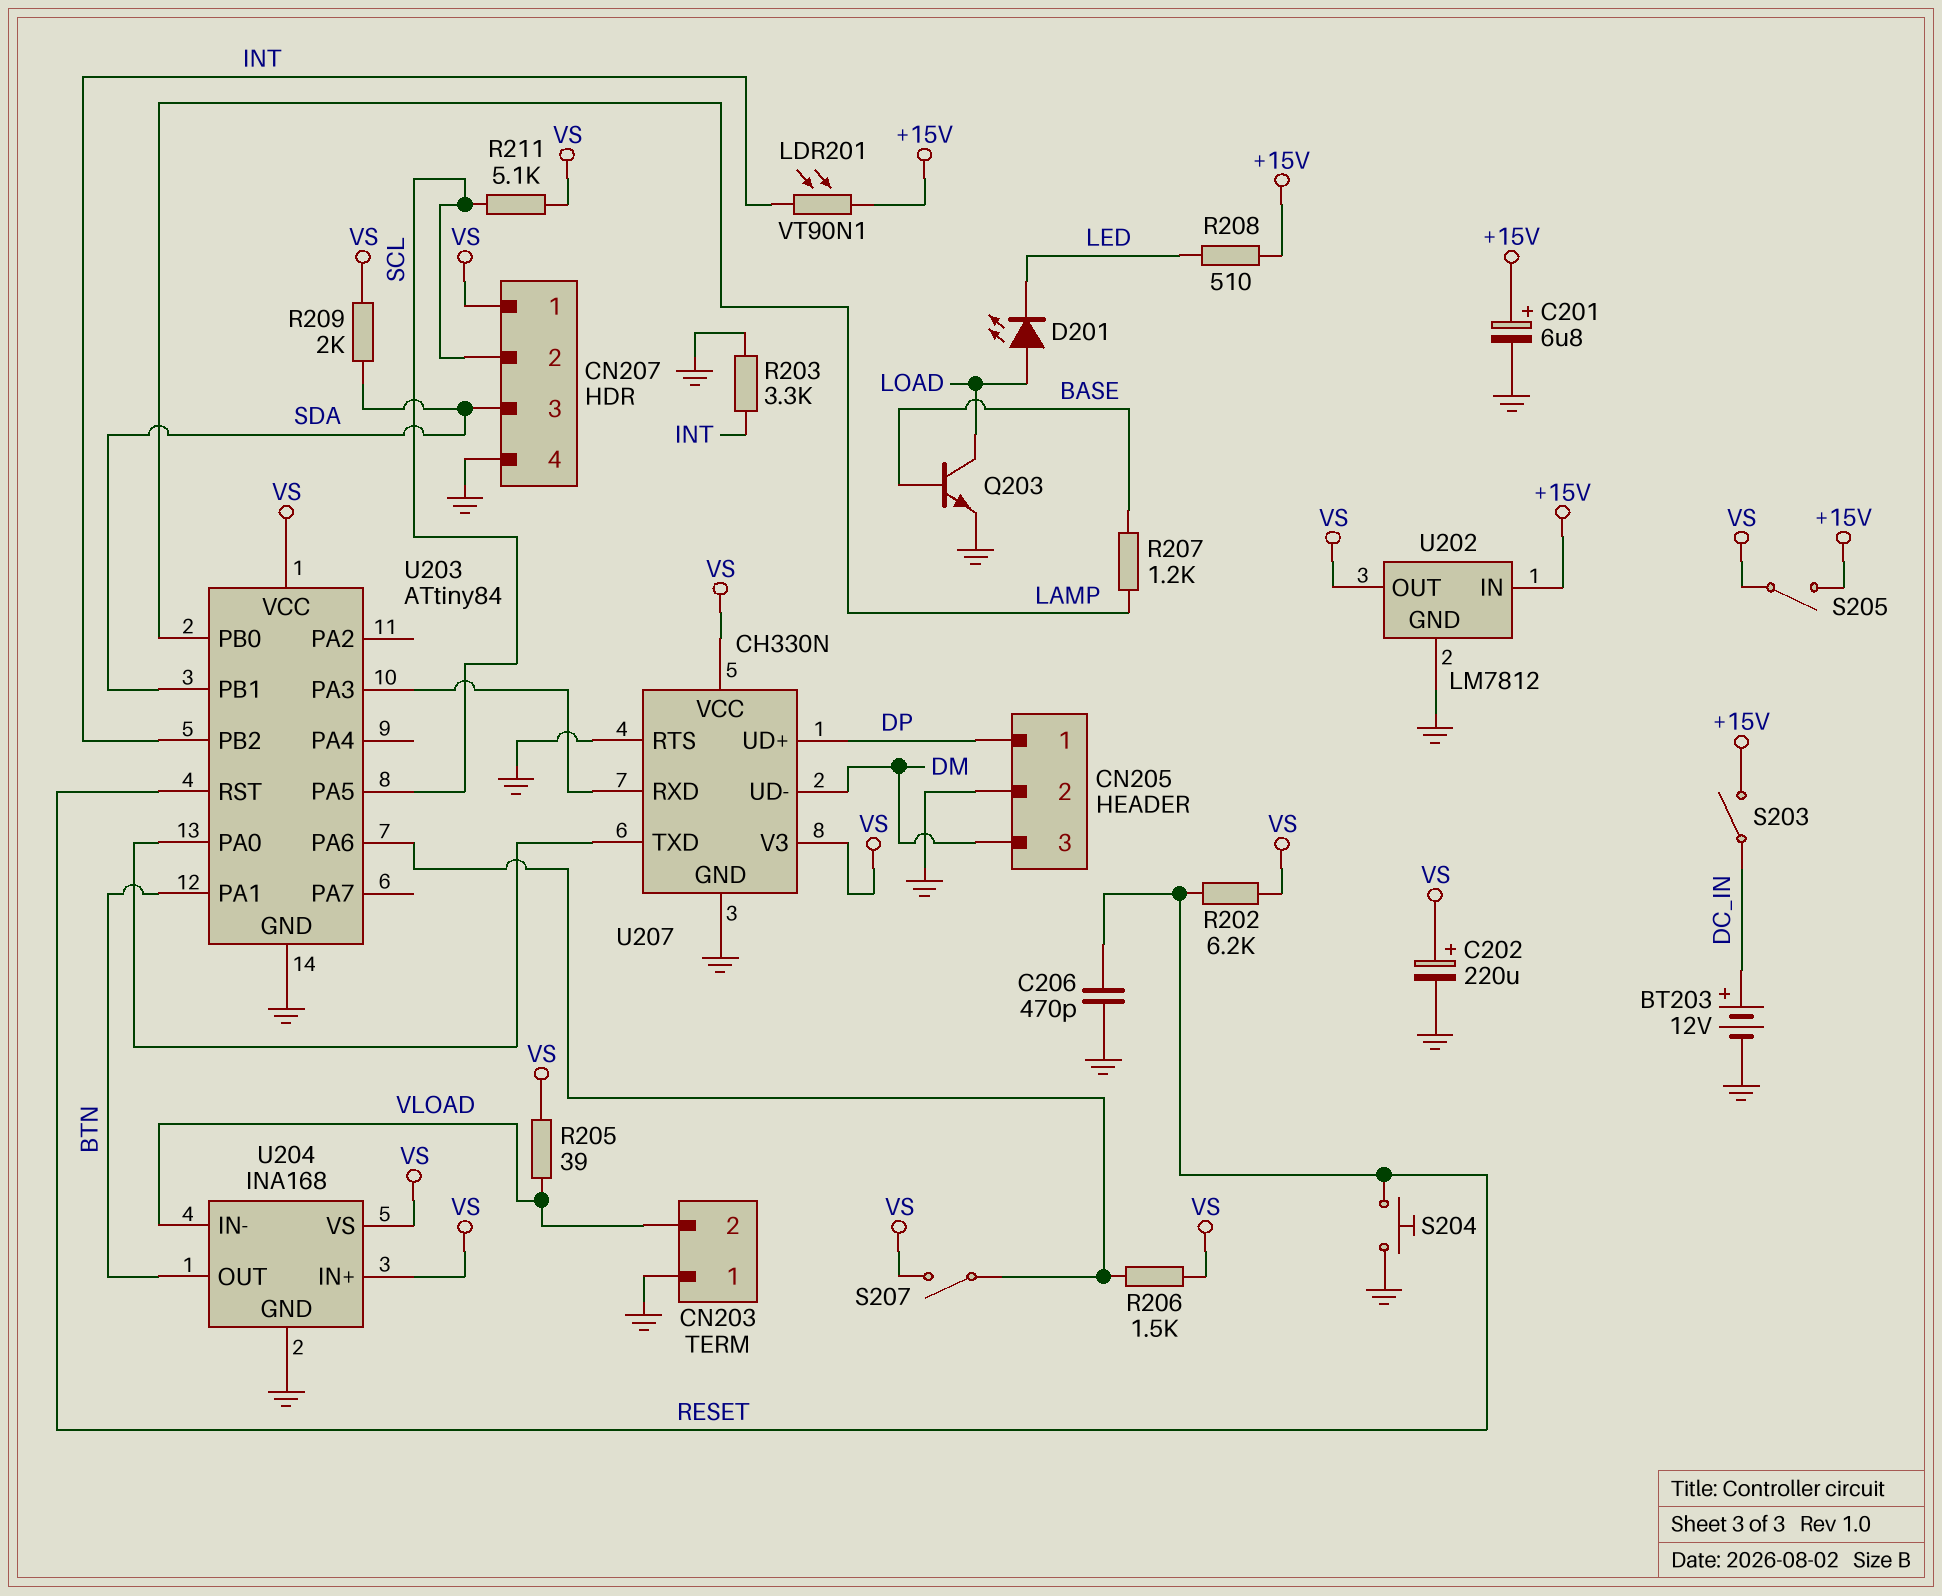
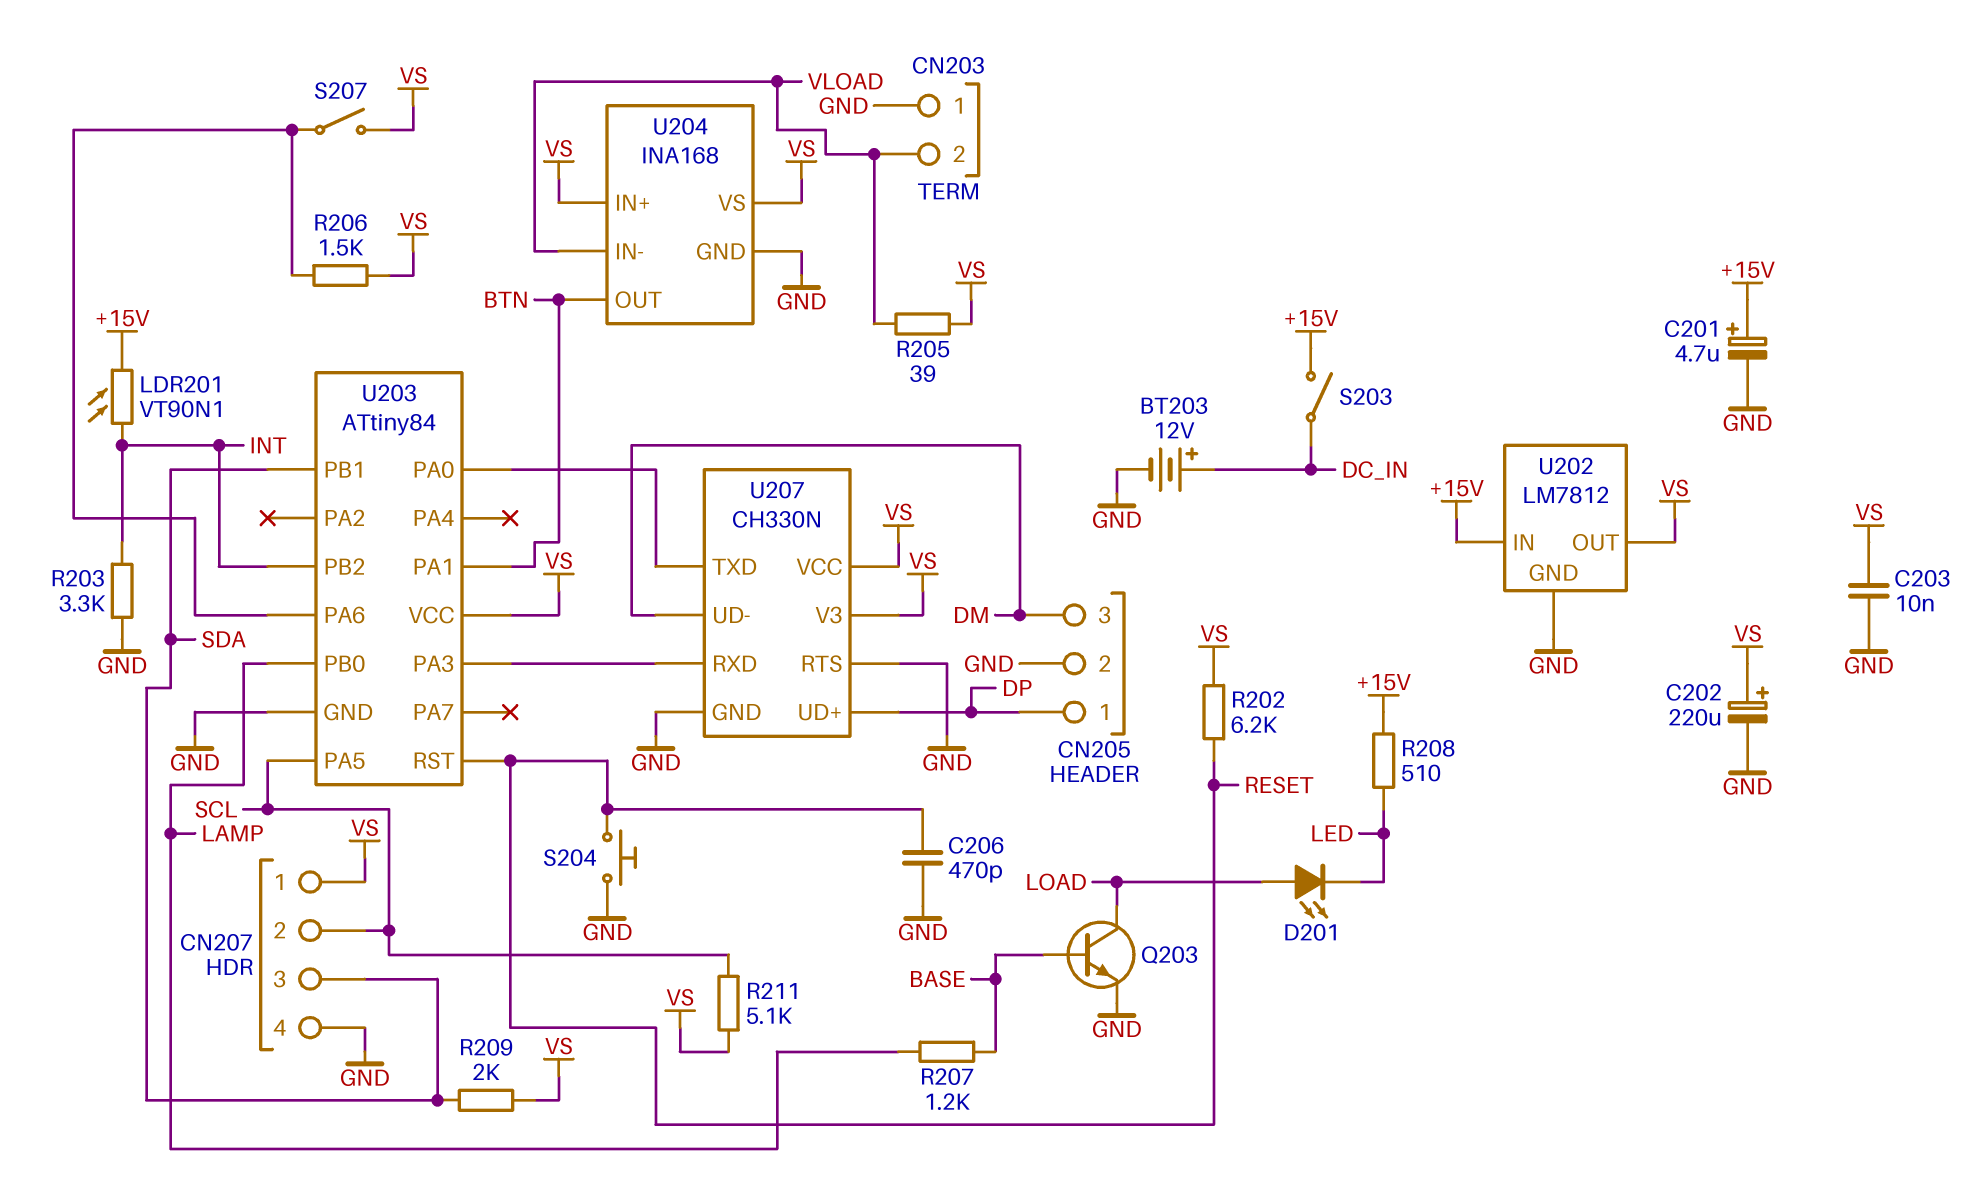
C201: 6.8uF (plus +15V, minus GND) -> 4.7uF (plus +15V, minus GND)
C203: none -> 10nF (GND, VS)
S205: switch (+15V, VS) -> none

